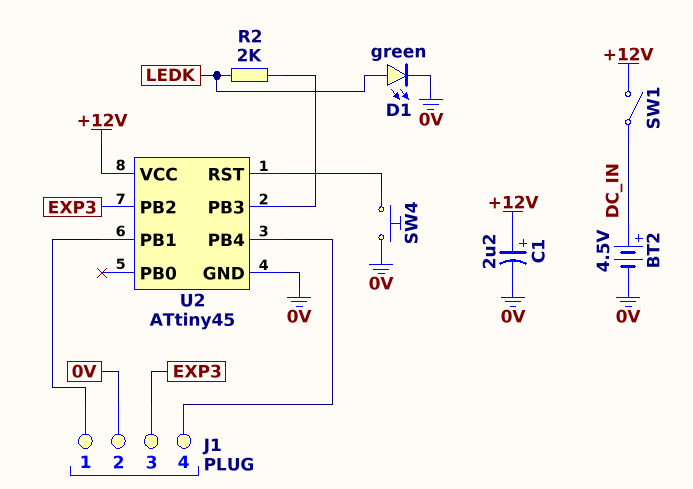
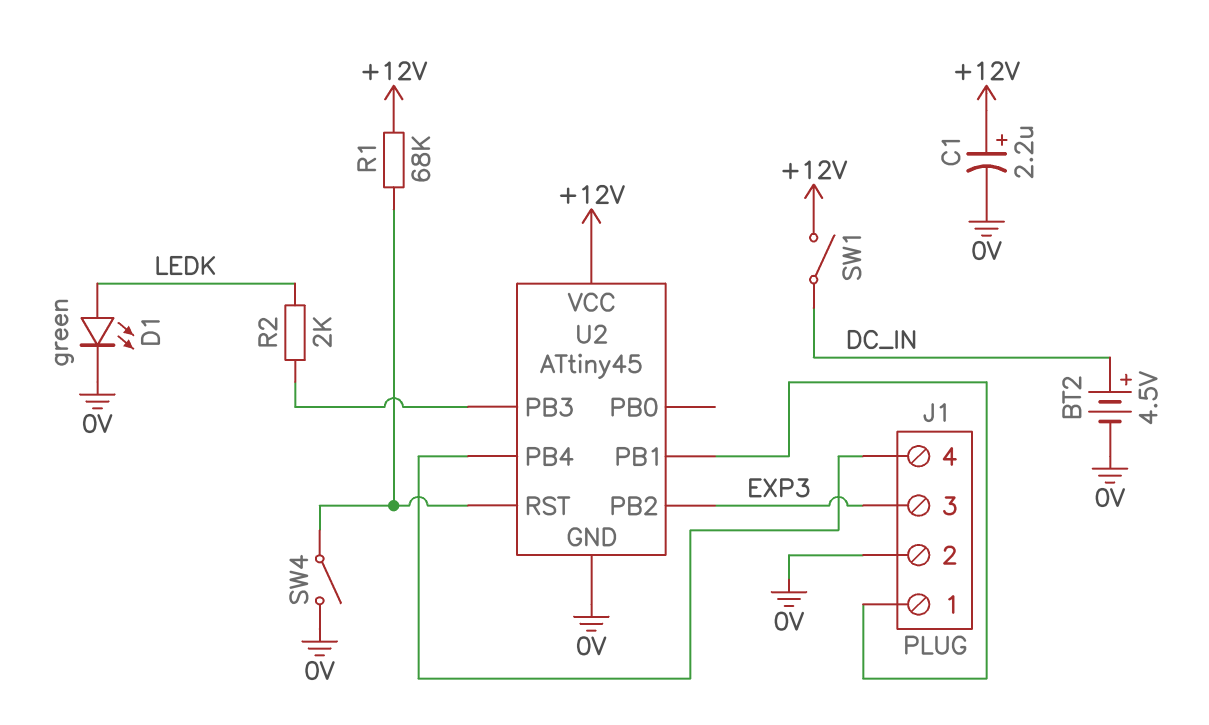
R1: none -> 68k (+12V, U2/RST)
SW4: button (0V, U2/RST) -> switch (0V, U2/RST)

